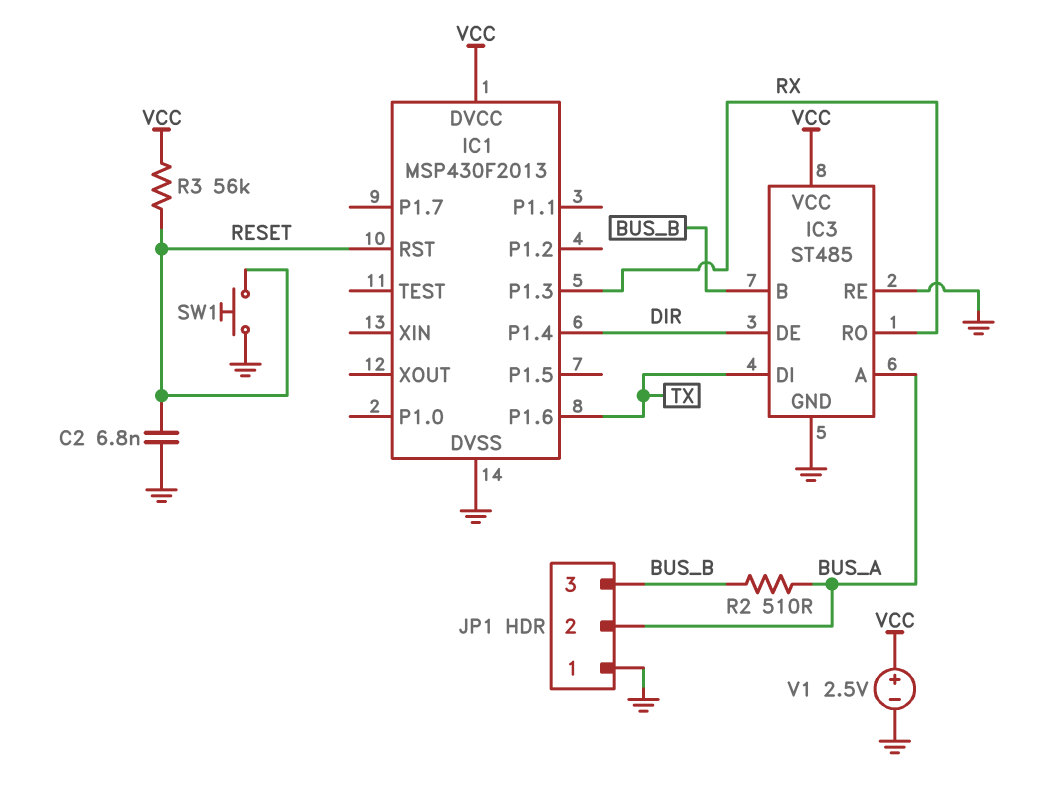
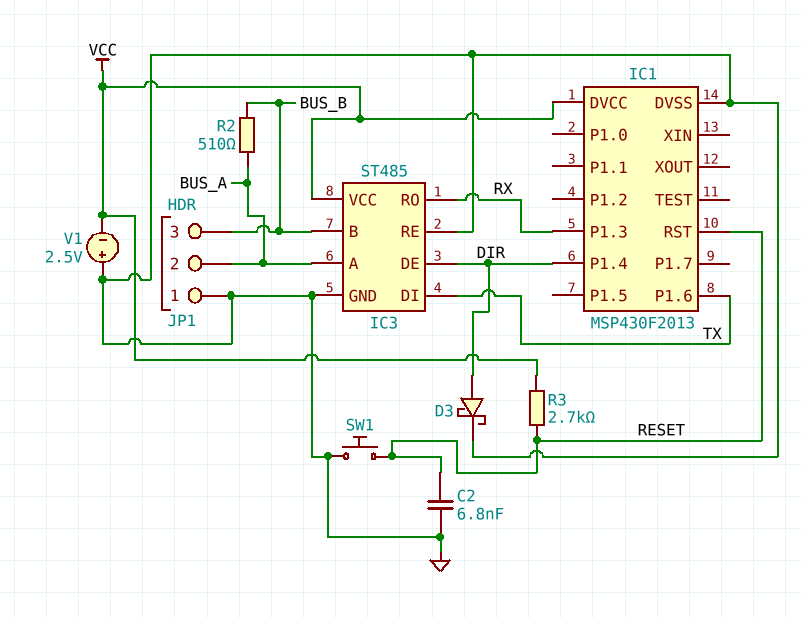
D3: none -> schottky (A DIR, K GND)
R3: 56k (RESET, VCC) -> 2.7k (RESET, VCC)
V1: 2.5V (plus VCC, minus GND) -> 2.5V (plus GND, minus VCC)

